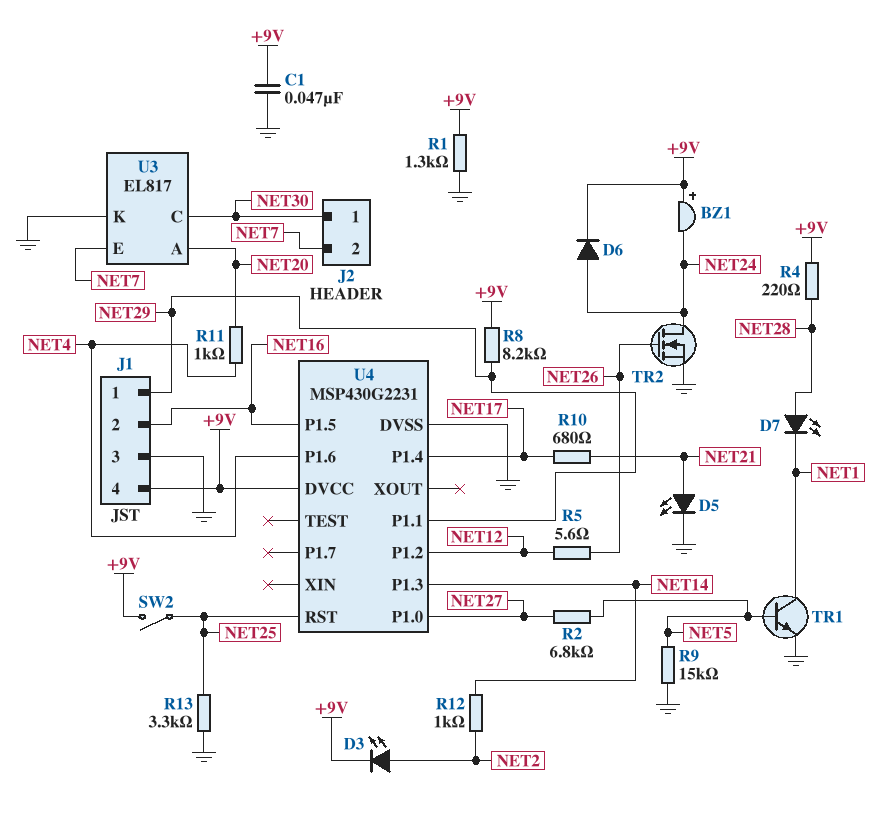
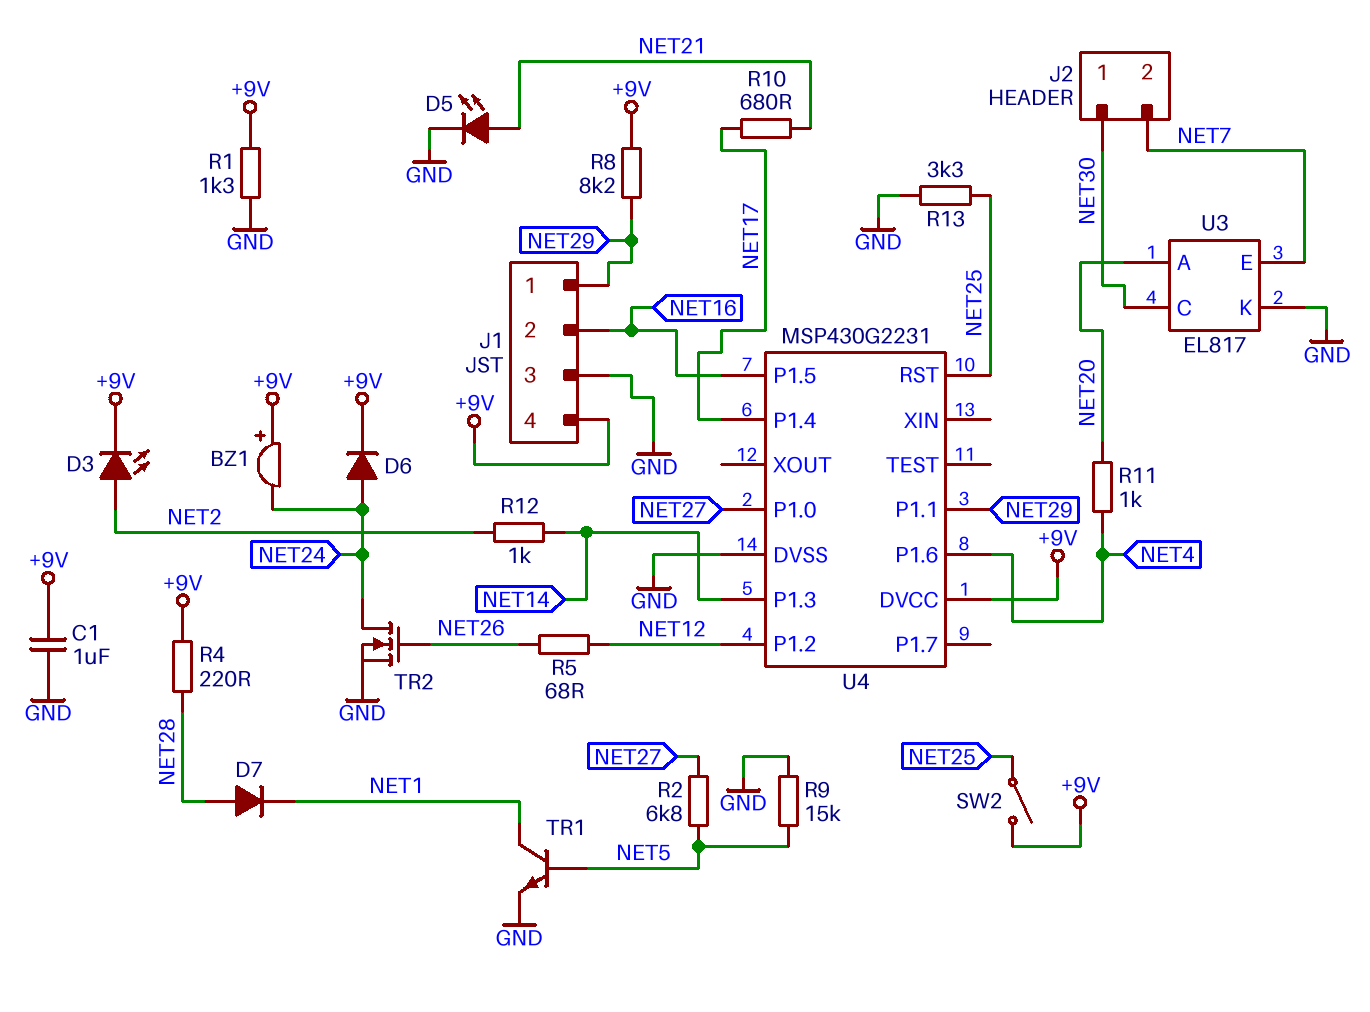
C1: 47nF (+9V, GND) -> 1uF (+9V, GND)
D7: LED (A NET28, K NET1) -> diode (A NET28, K NET1)
R5: 5.6 (NET12, NET26) -> 68 (NET12, NET26)

